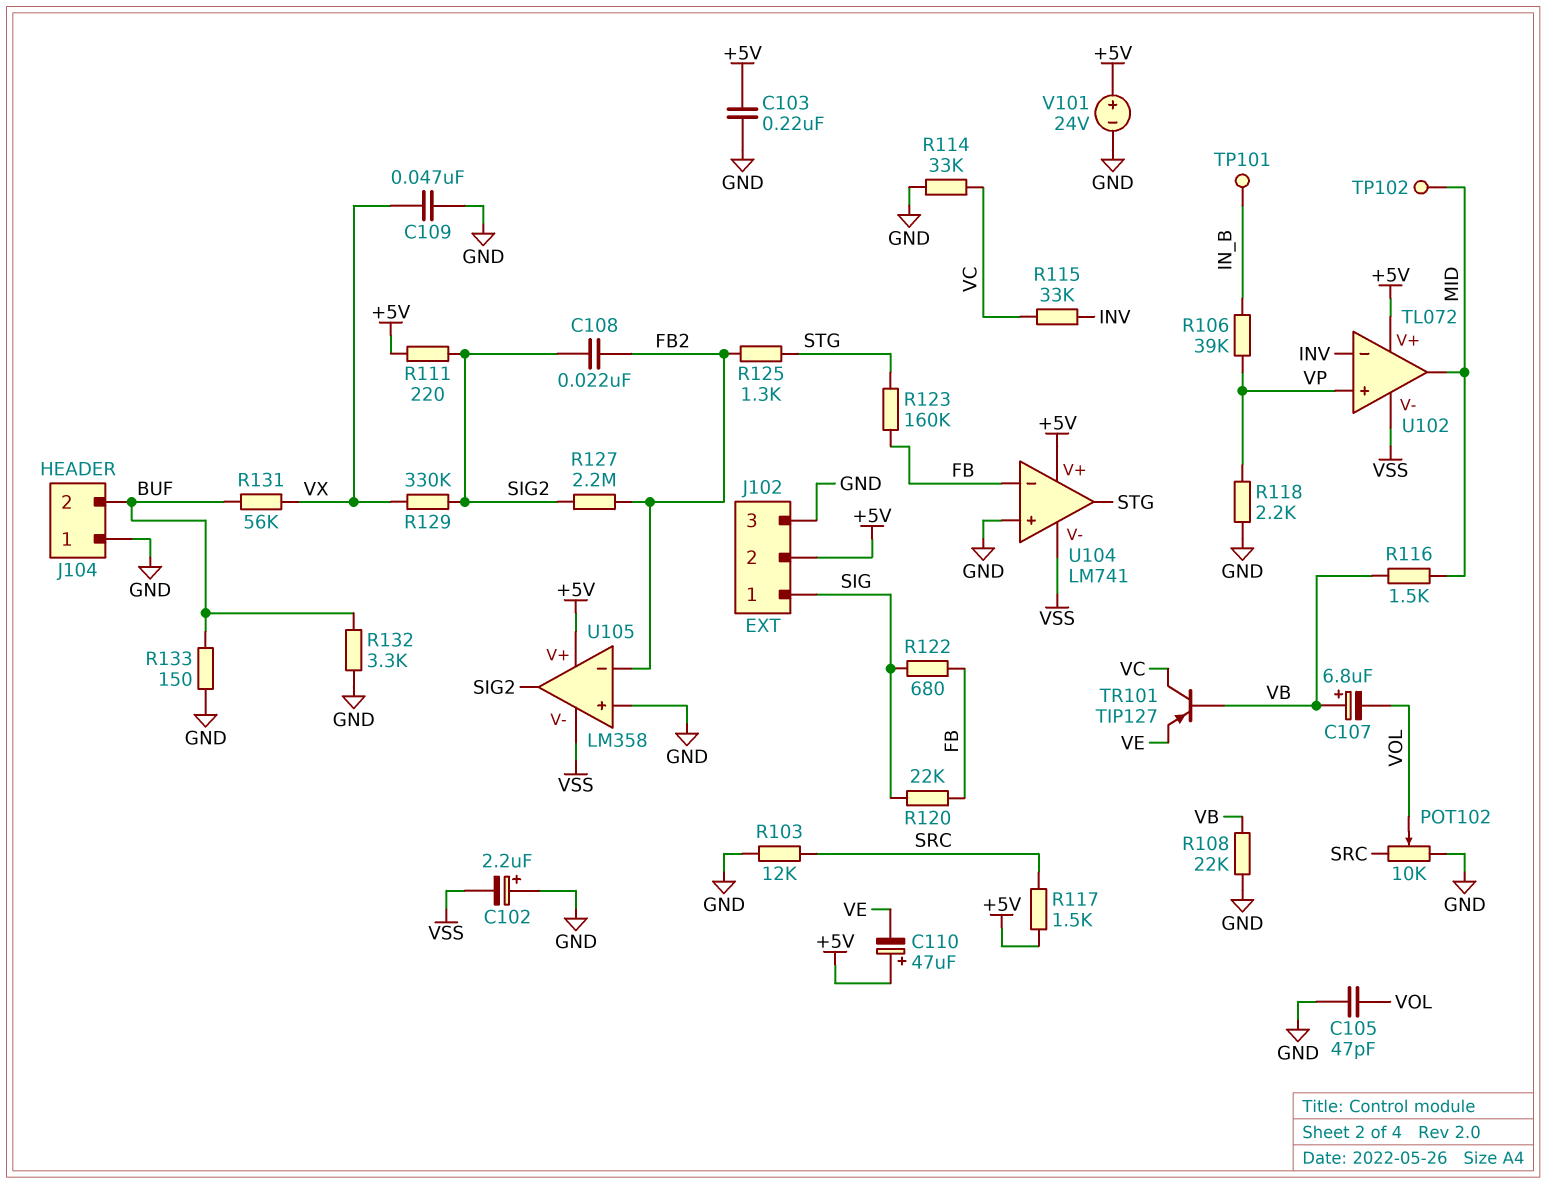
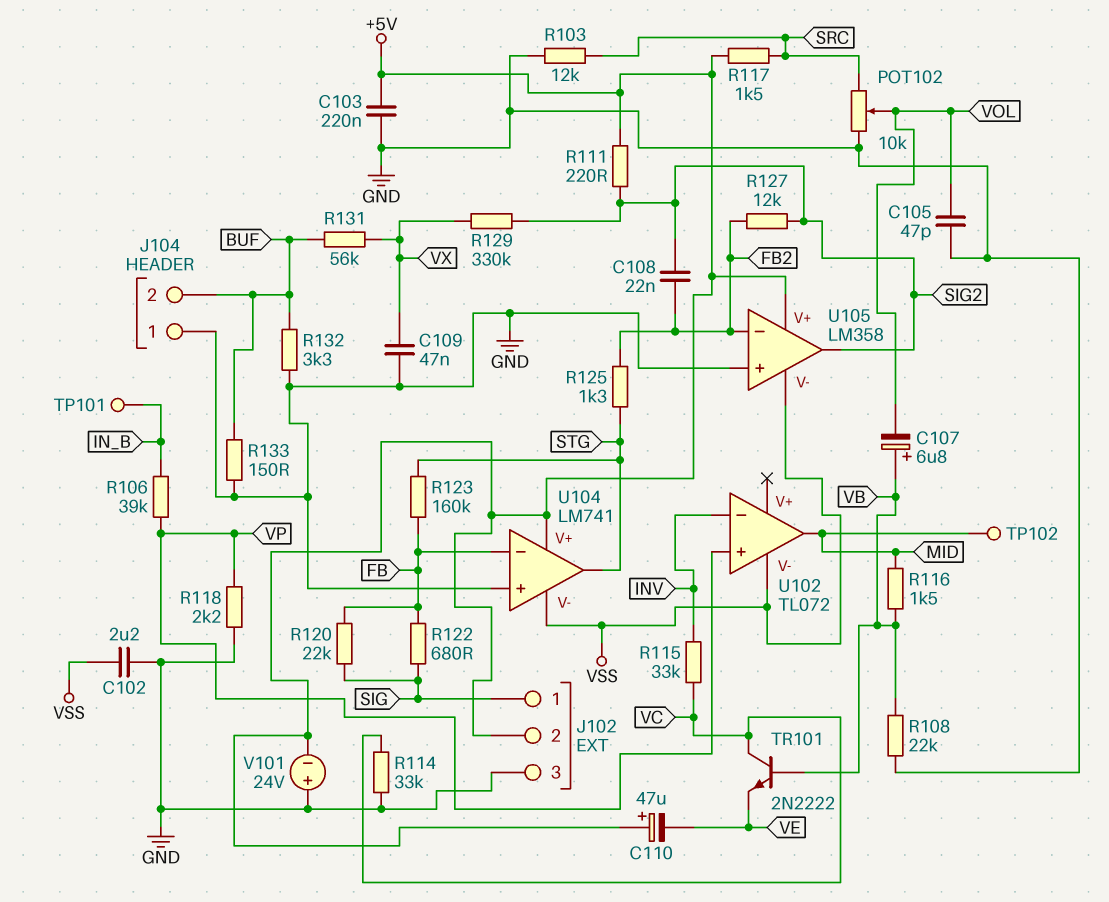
C102: 2.2uF (plus GND, minus VSS) -> 2.2uF (GND, VSS)
R127: 2.2M (FB2, SIG2) -> 12k (FB2, SIG2)
TR101: PNP TIP127 (B VB, C VC, E VE) -> NPN 2N2222 (B VB, C VC, E VE)
U102 pin V+: +5V -> none
V101: 24V (plus +5V, minus GND) -> 24V (plus GND, minus +5V)

